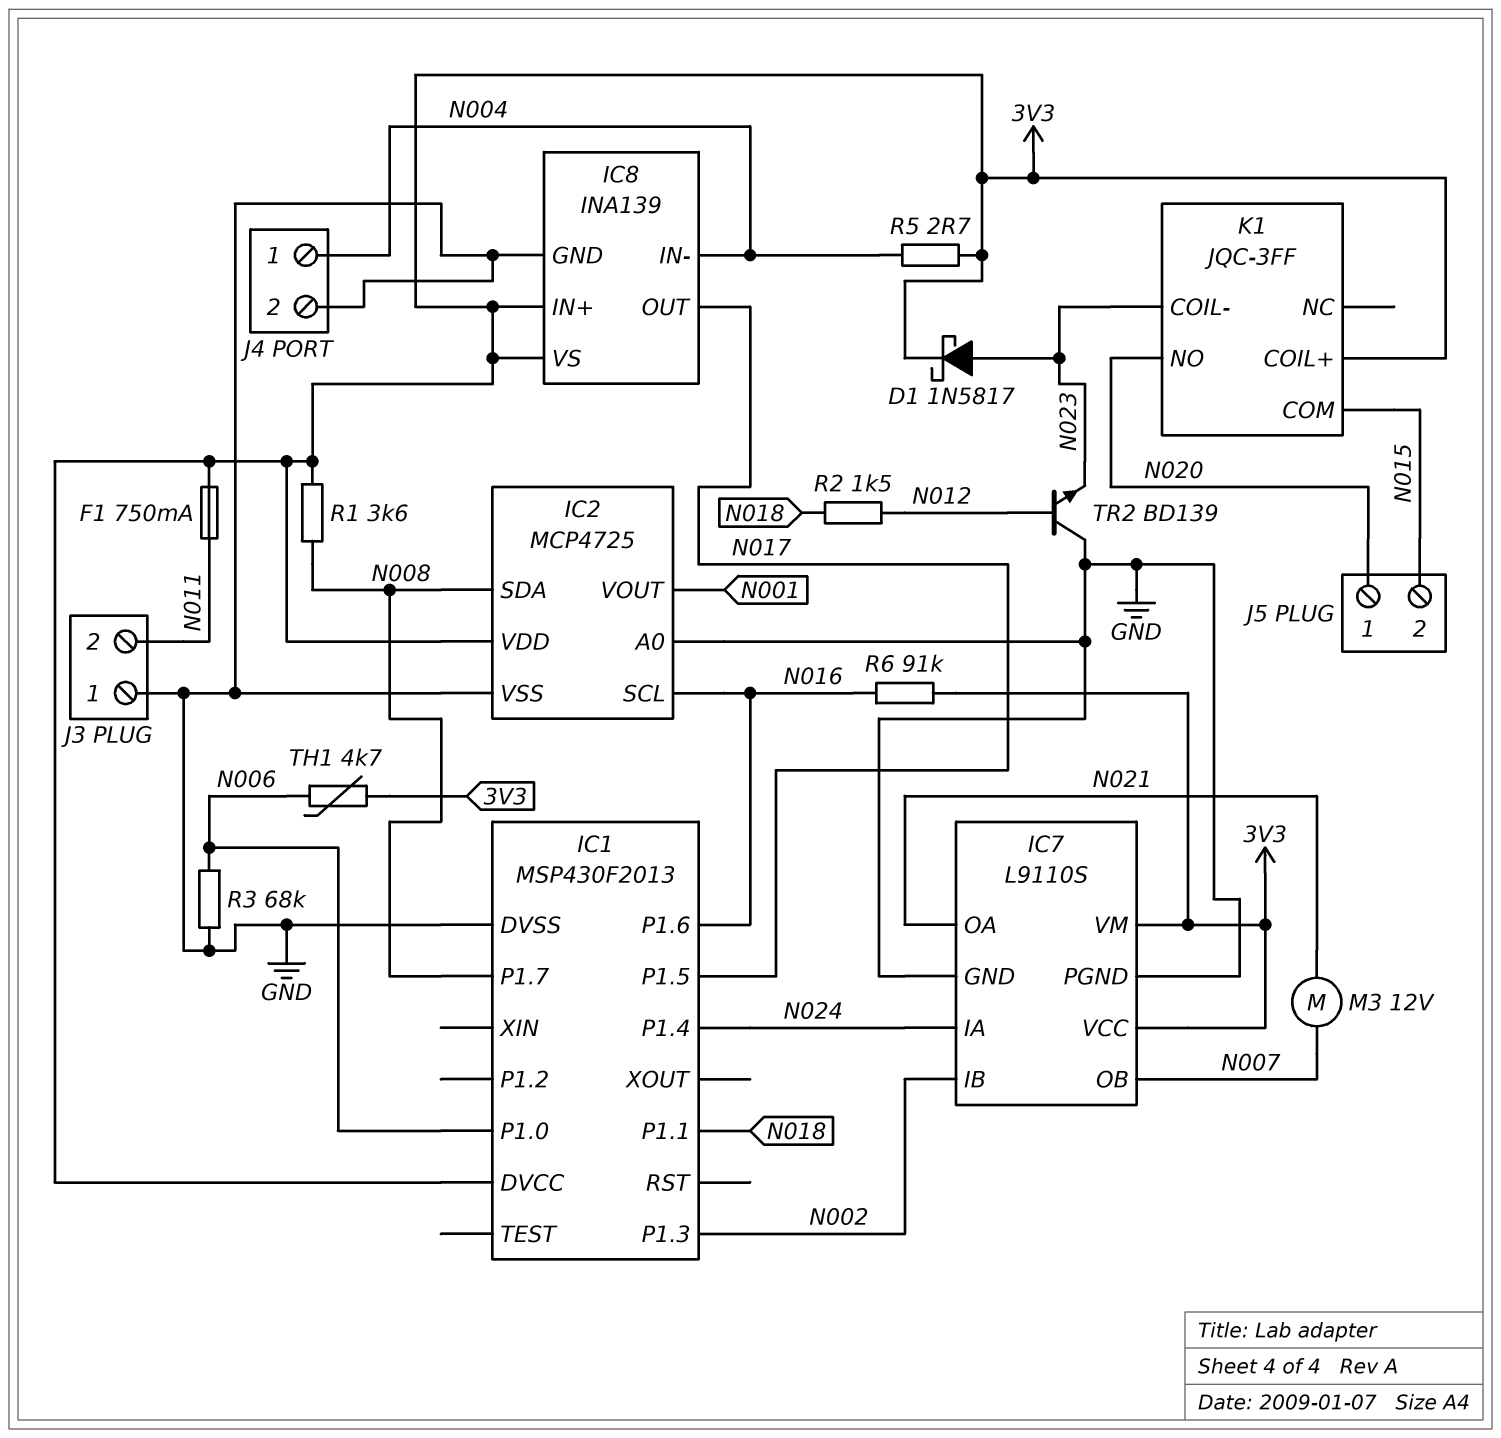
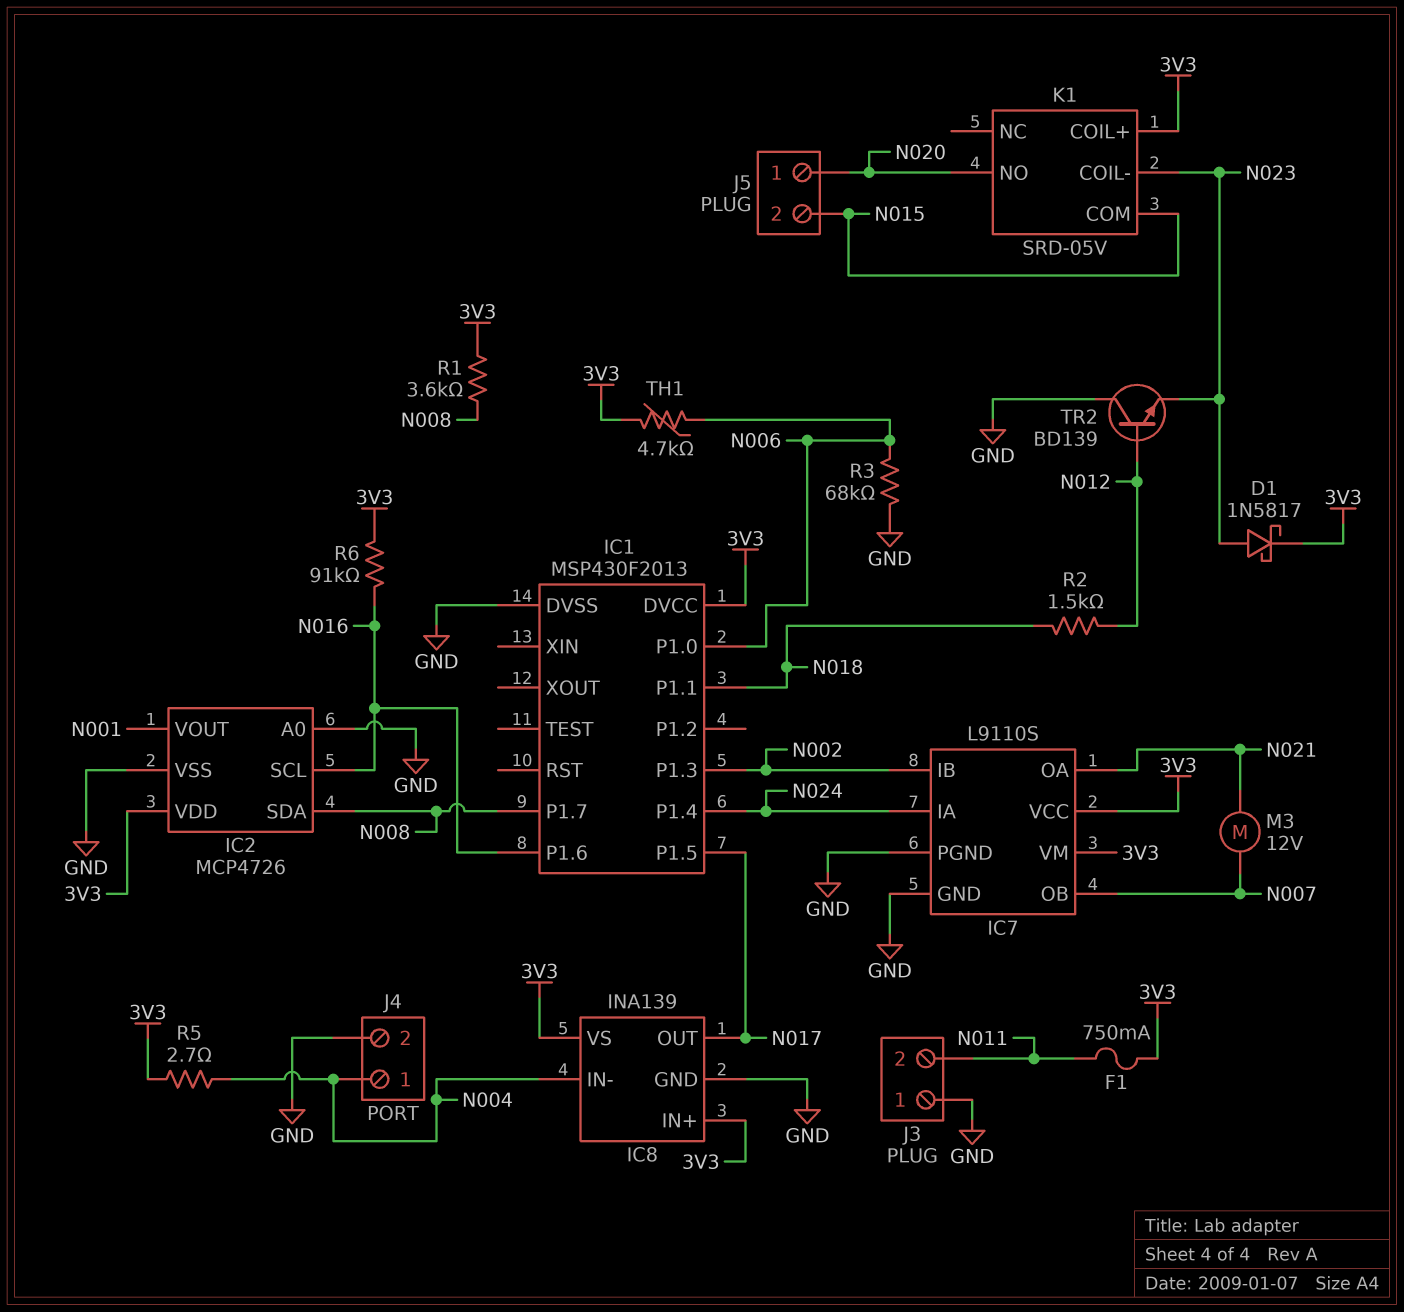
IC2: MCP4725 -> MCP4726
K1: JQC-3FF -> SRD-05V

